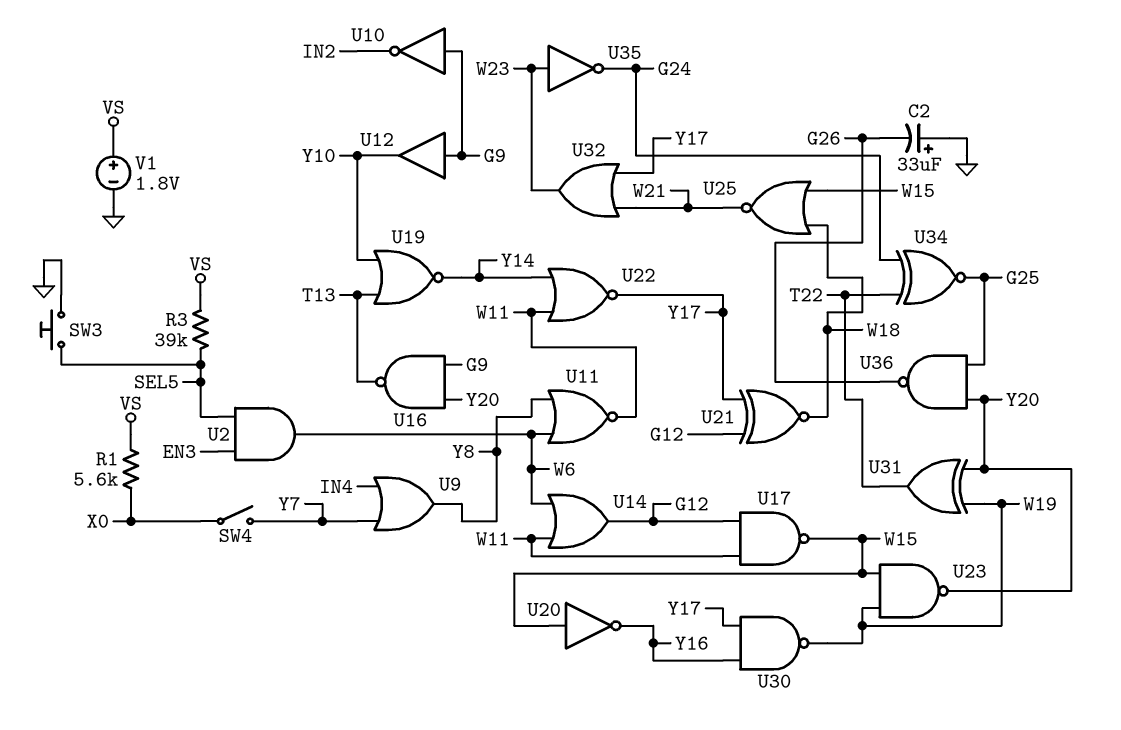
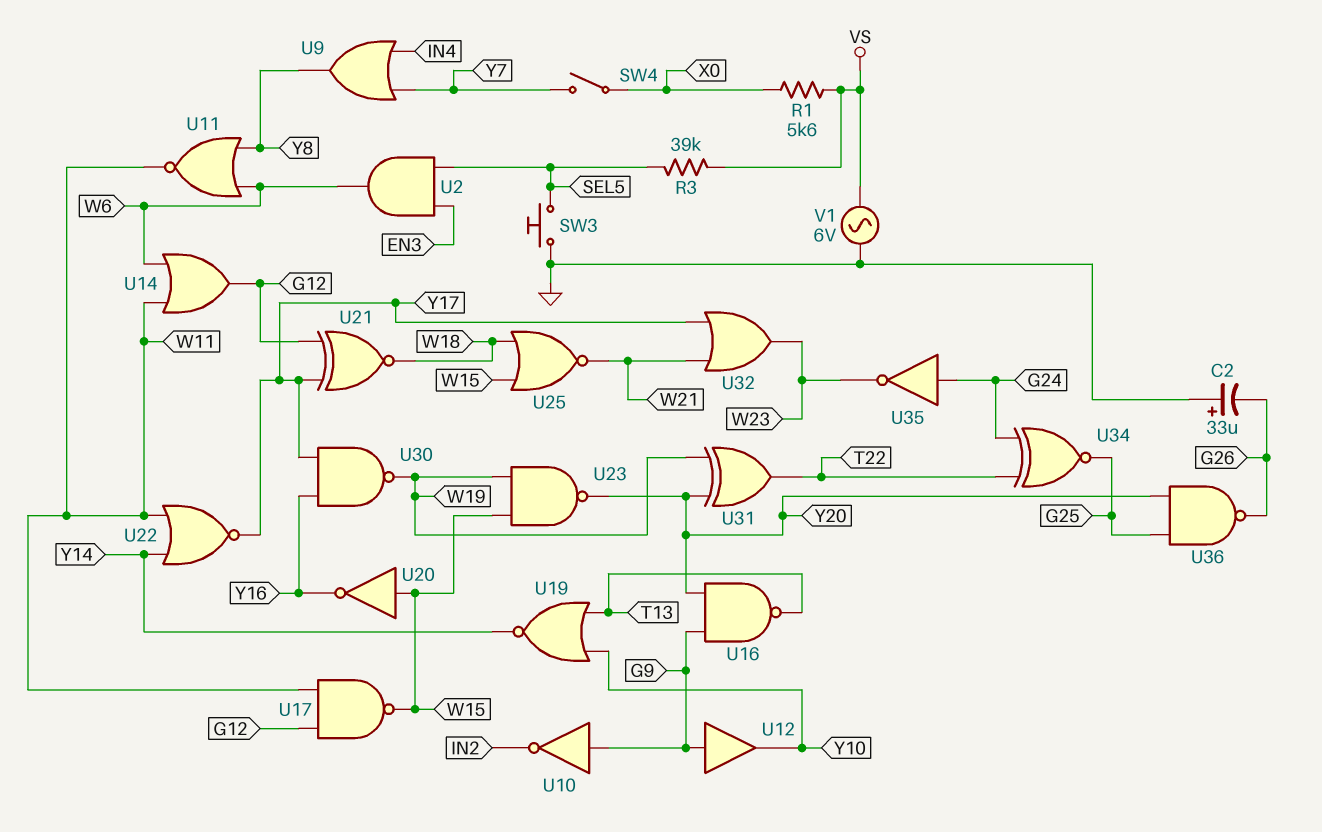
U35: NOT (in W23, out G24) -> NOT (in G24, out W23)
V1: 1.8V (plus VS, minus GND) -> AC 6V (GND, VS)

